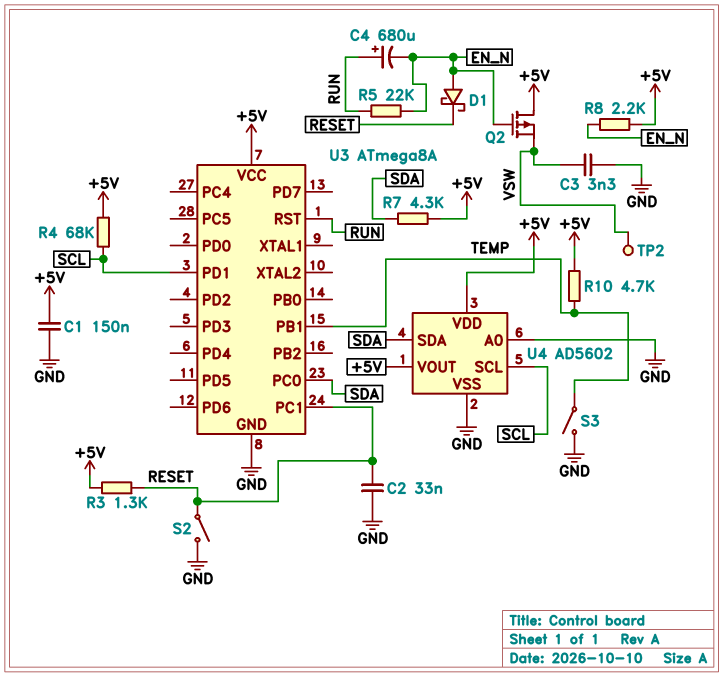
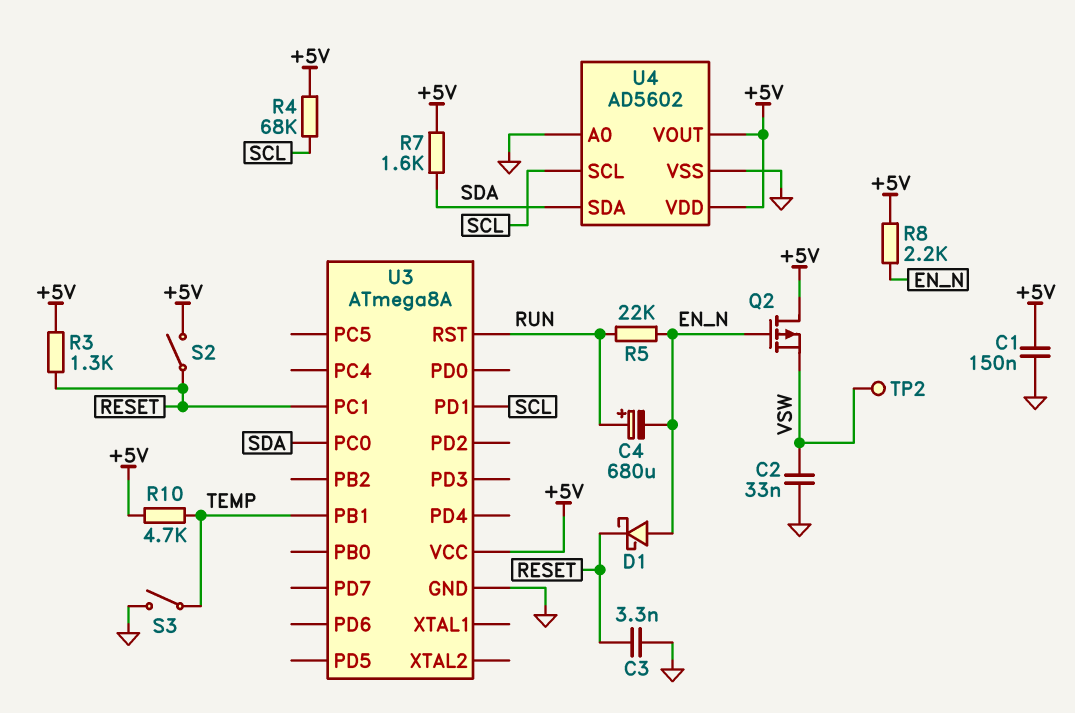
C2: 33nF (GND, RESET) -> 33nF (GND, VSW)
C3: 3.3nF (GND, VSW) -> 3.3nF (GND, RESET)
R7: 4.3k (+5V, SDA) -> 1.6k (+5V, SDA)
S2: switch (GND, RESET) -> switch (+5V, RESET)

